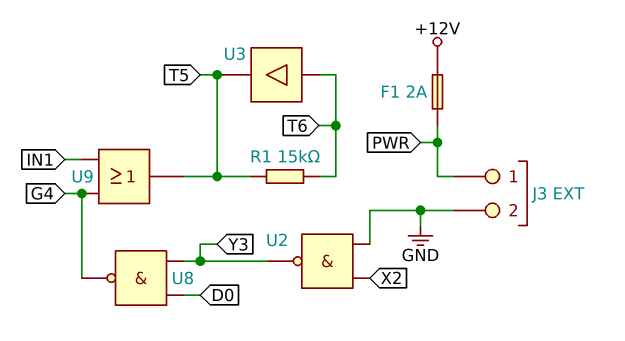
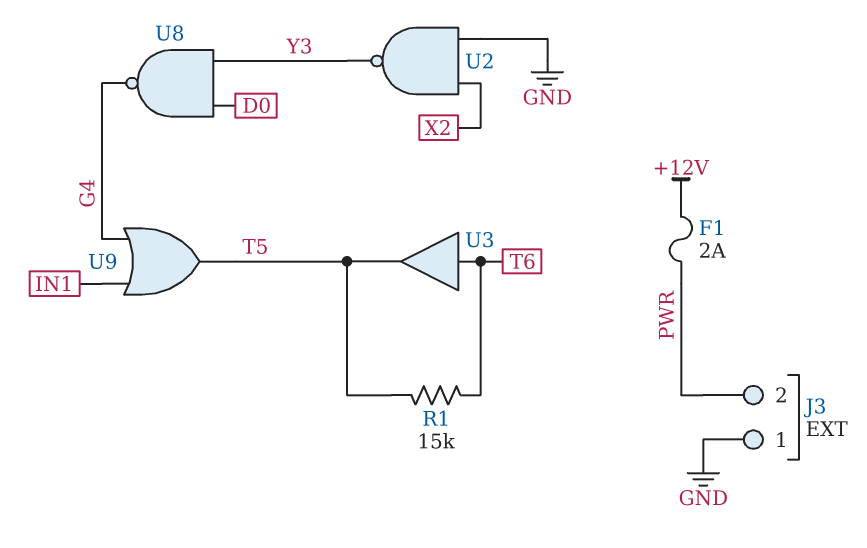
J3 pin 1: PWR -> GND
J3 pin 2: GND -> PWR

